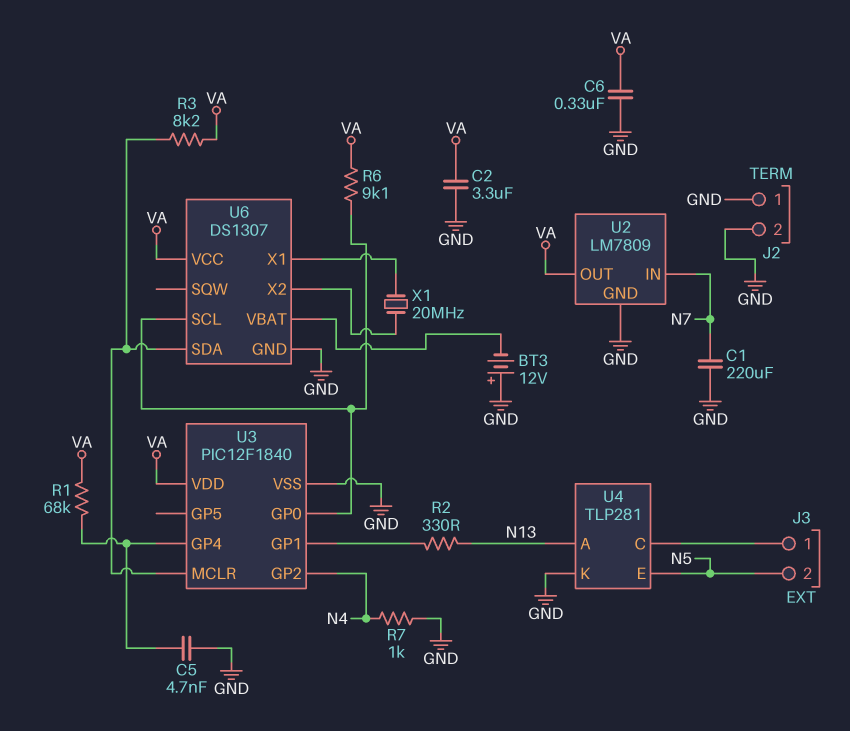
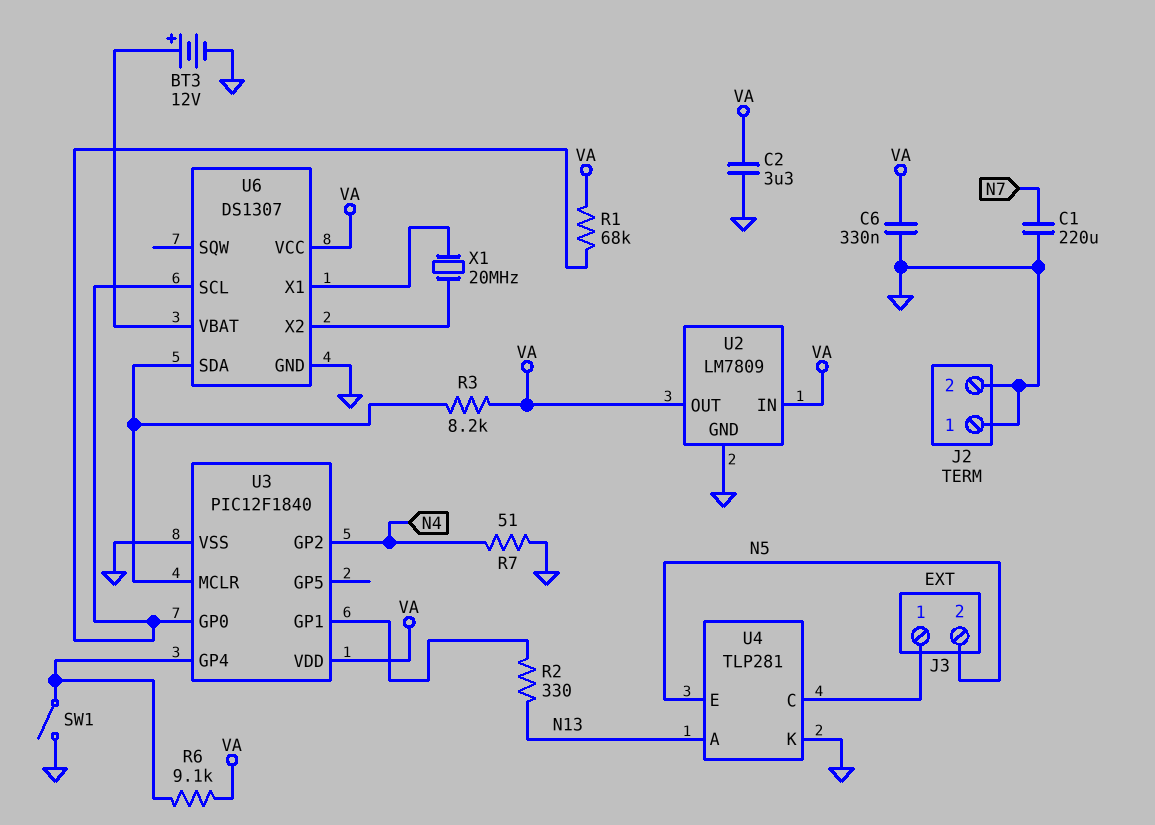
BT3: 12V (plus GND, minus U6/VBAT) -> 12V (plus U6/VBAT, minus GND)
C5: 4.7nF (GND, U3/GP4) -> none
R1: 68k (U3/GP4, VA) -> 68k (U3/GP0, VA)
R6: 9.1k (U3/GP0, VA) -> 9.1k (U3/GP4, VA)
R7: 1k (GND, N4) -> 51 (GND, N4)
SW1: none -> switch (GND, U3/GP4)
U2 pin IN: N7 -> VA

